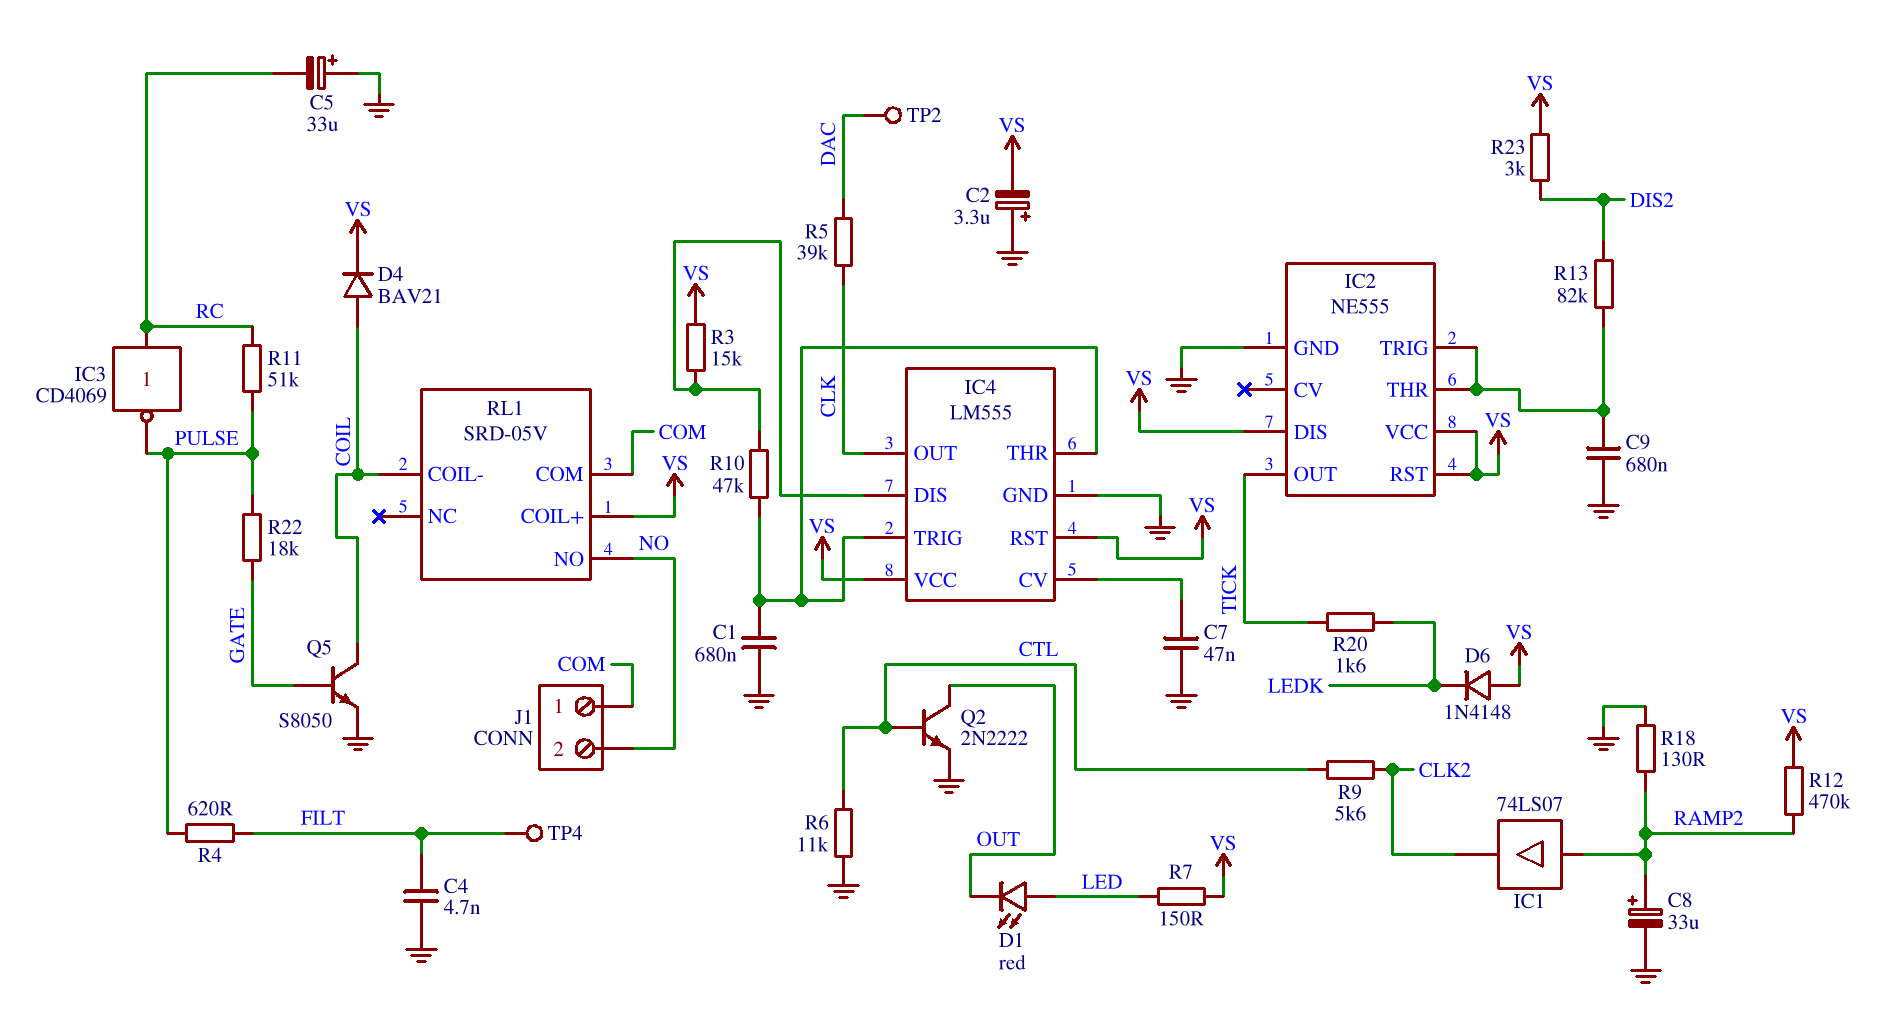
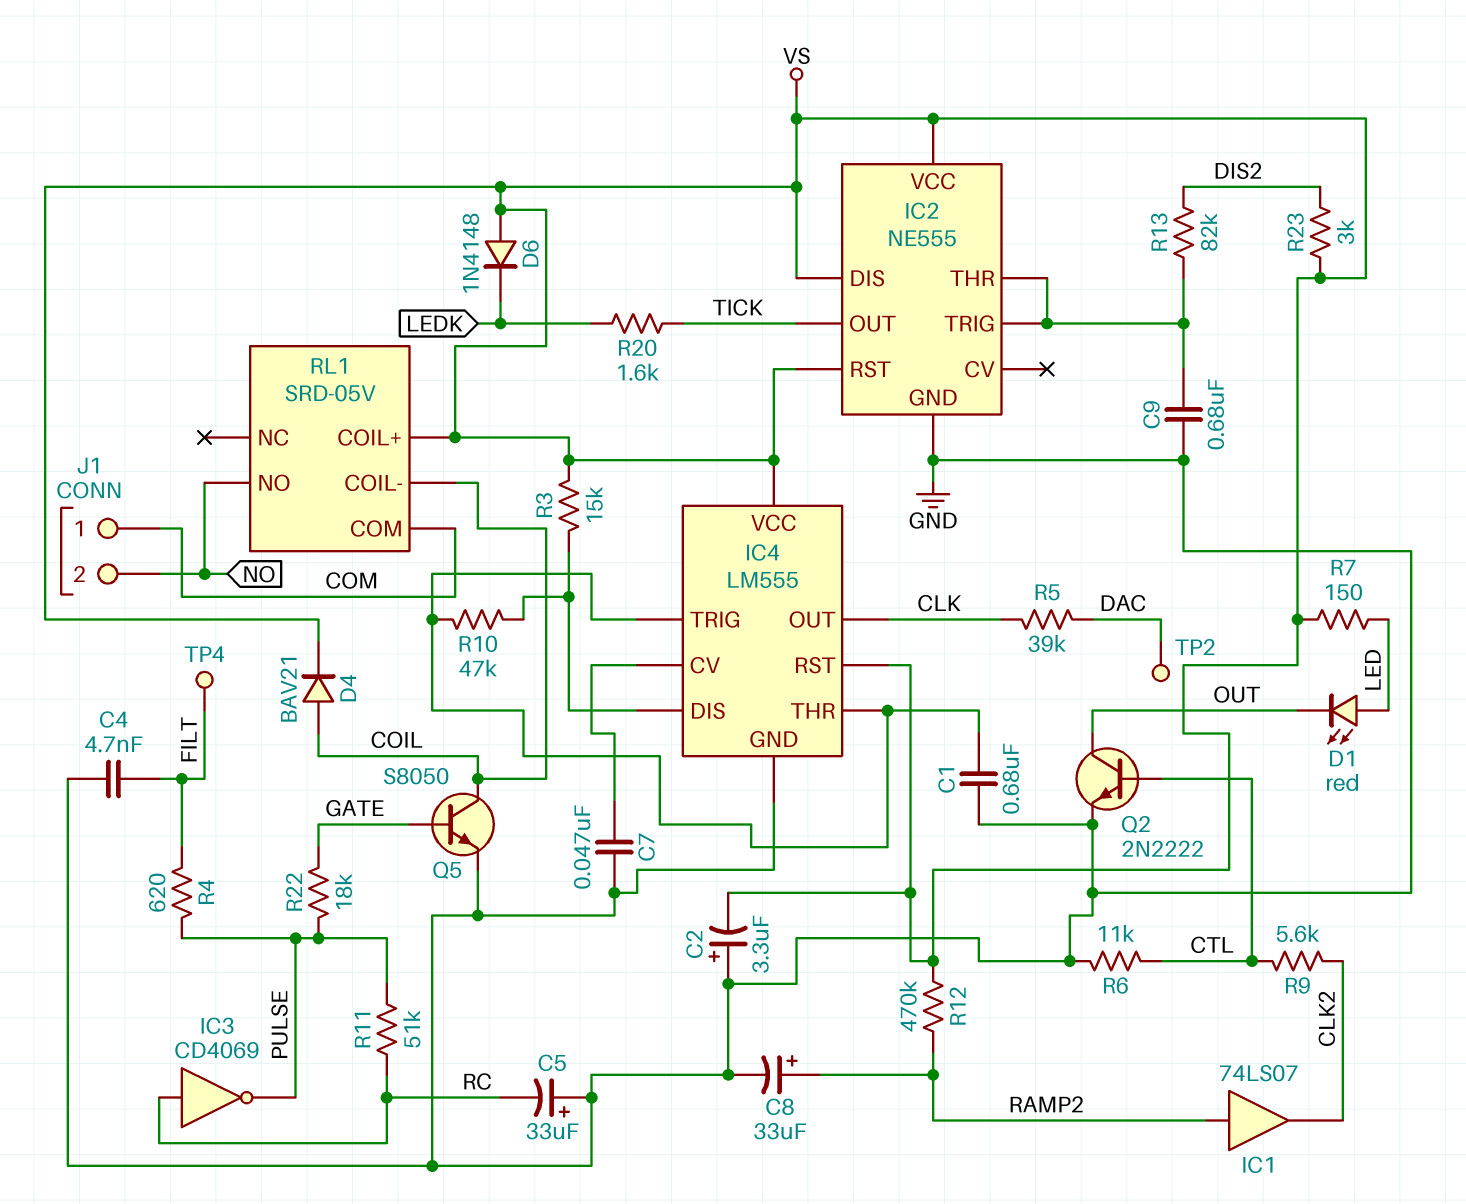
R18: 130 (GND, RAMP2) -> none

